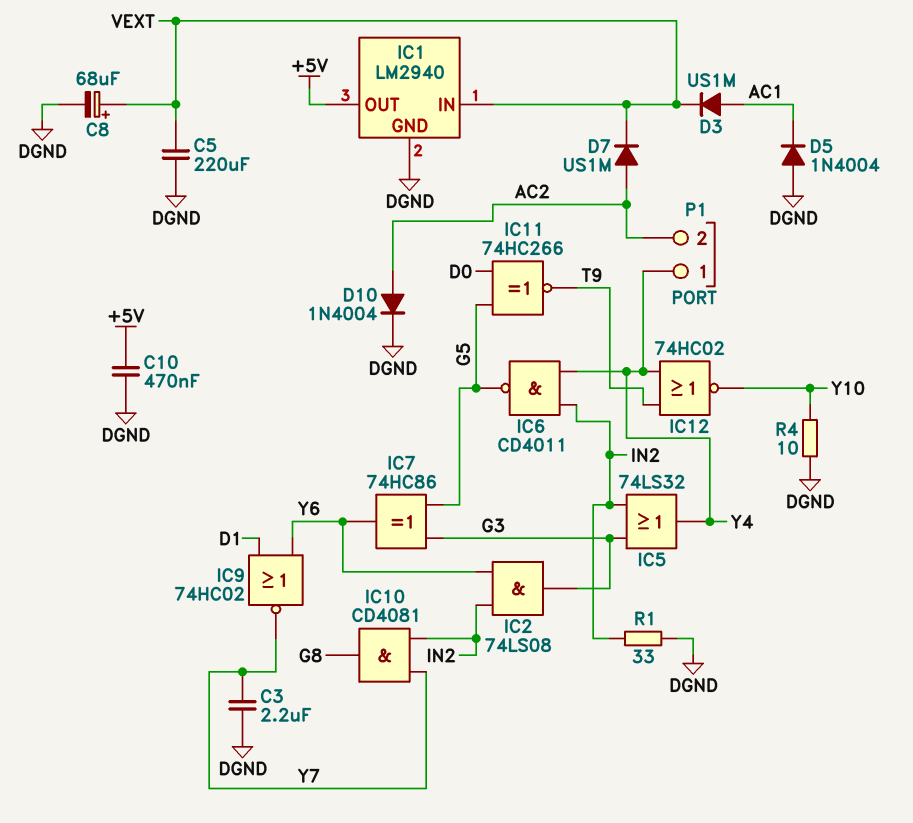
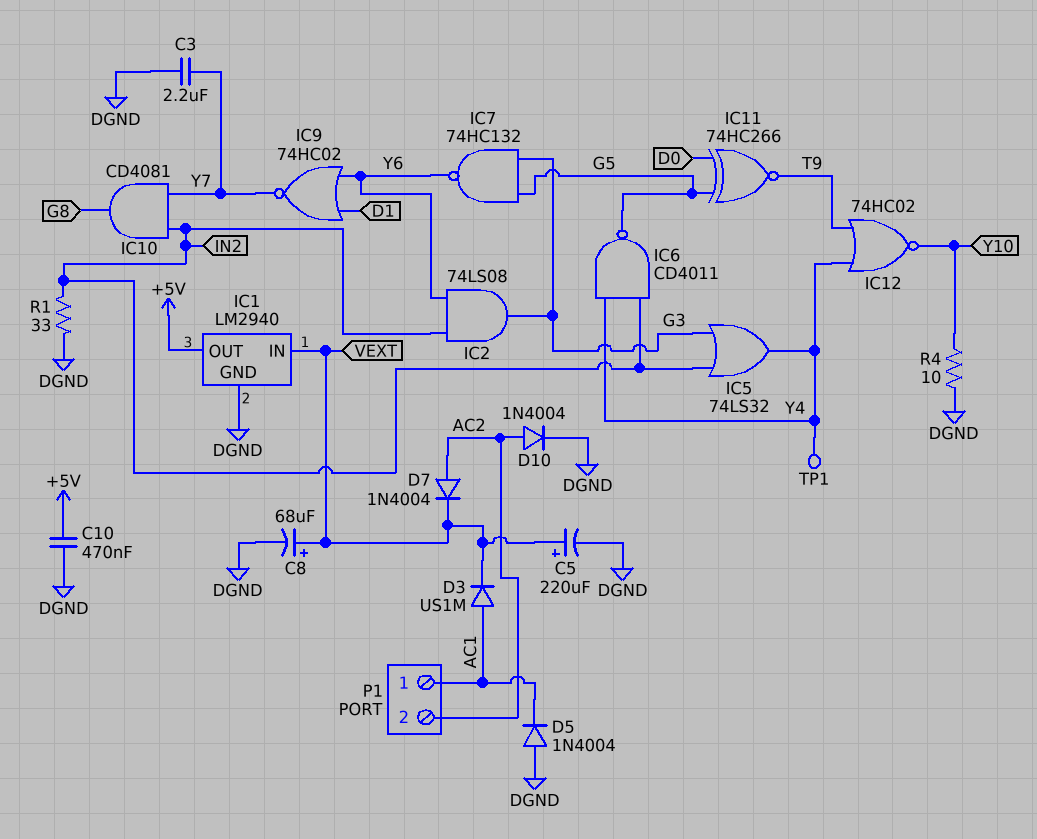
C5: 220uF (DGND, VEXT) -> 220uF (plus VEXT, minus DGND)
D7: diode US1M (A AC2, K VEXT) -> diode 1N4004 (A AC2, K VEXT)
IC7: XOR 74HC86 (in G3, in G5, out Y6) -> NAND 74HC132 (in G3, in G5, out Y6)
P1 pin 1: Y4 -> AC1
TP1: none -> test point (Y4)

